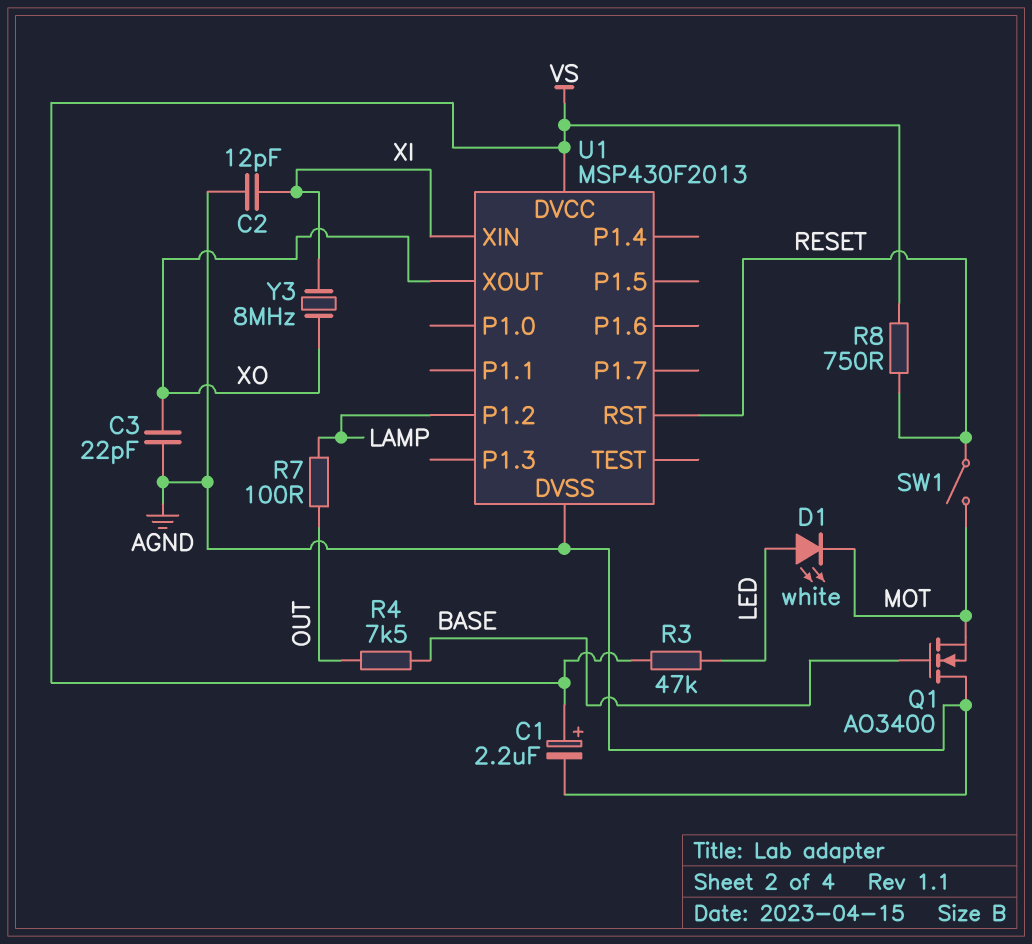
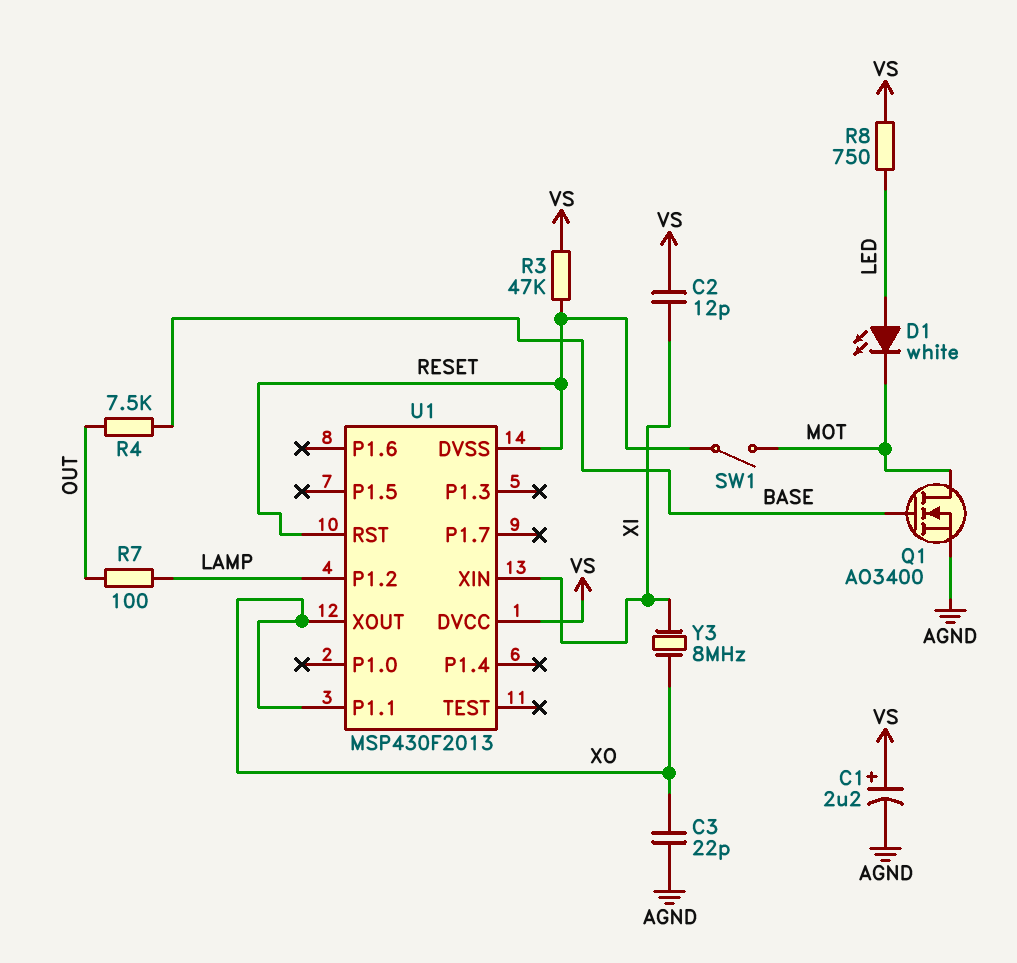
C2: 12pF (AGND, XI) -> 12pF (VS, XI)
Q1: NMOS AO3400 (G BASE, D AGND, S MOT) -> NMOS AO3400 (G BASE, D MOT, S AGND)
R3: 47k (LED, VS) -> 47k (RESET, VS)
R8: 750 (RESET, VS) -> 750 (LED, VS)
U1 pin DVSS: AGND -> RESET
U1 pin P1.1: none -> XO

